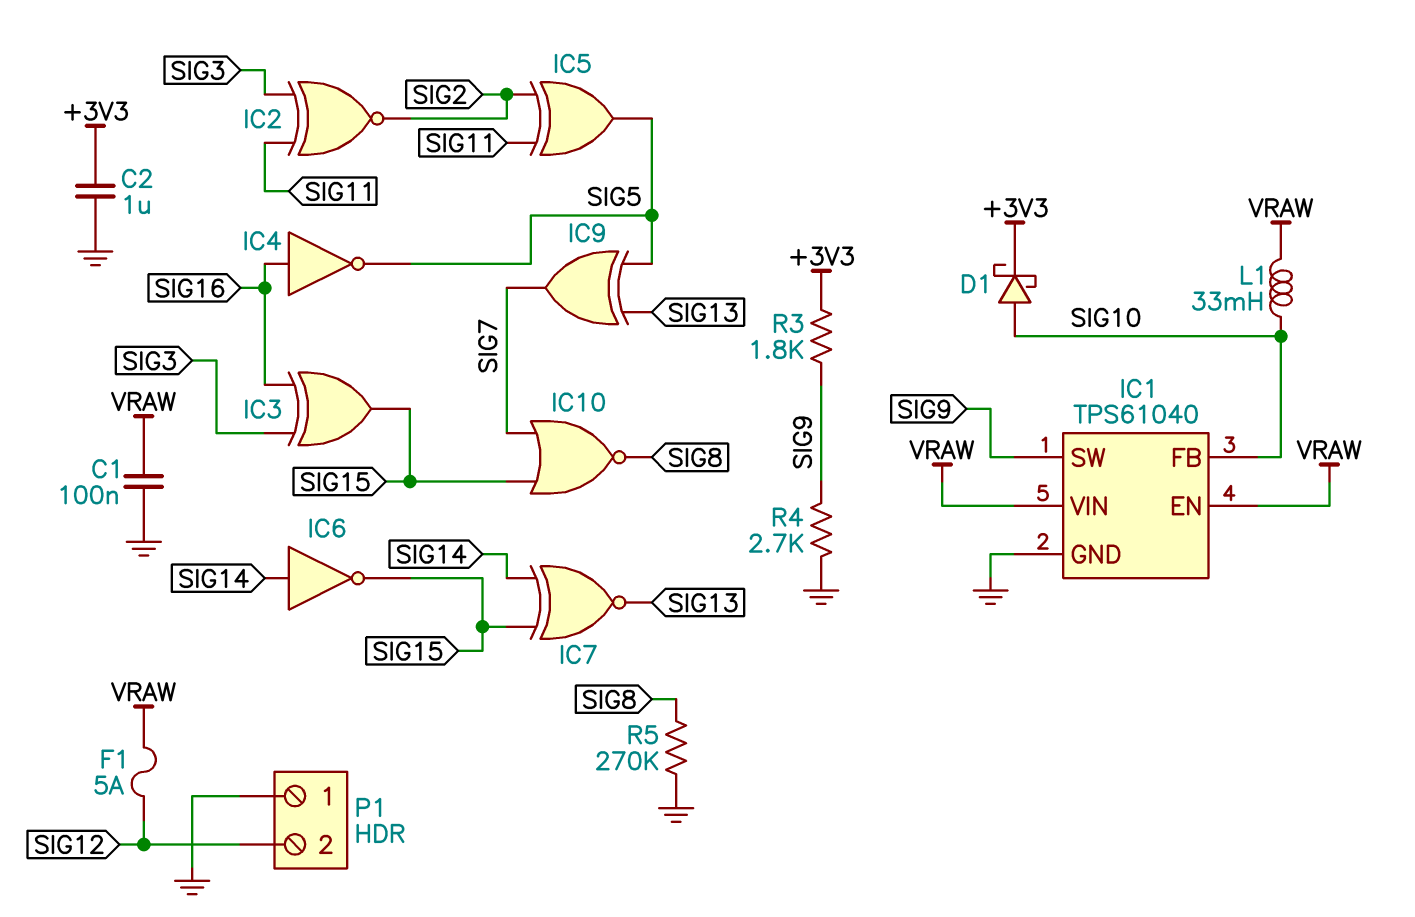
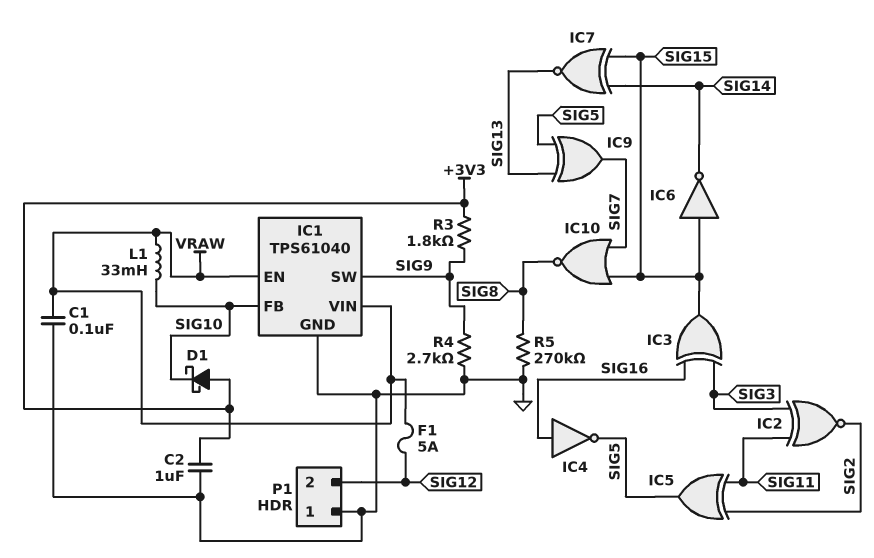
D1: schottky (A SIG10, K +3V3) -> schottky (A +3V3, K SIG10)
IC6: NOT (in SIG14, out SIG15) -> NOT (in SIG15, out SIG14)

